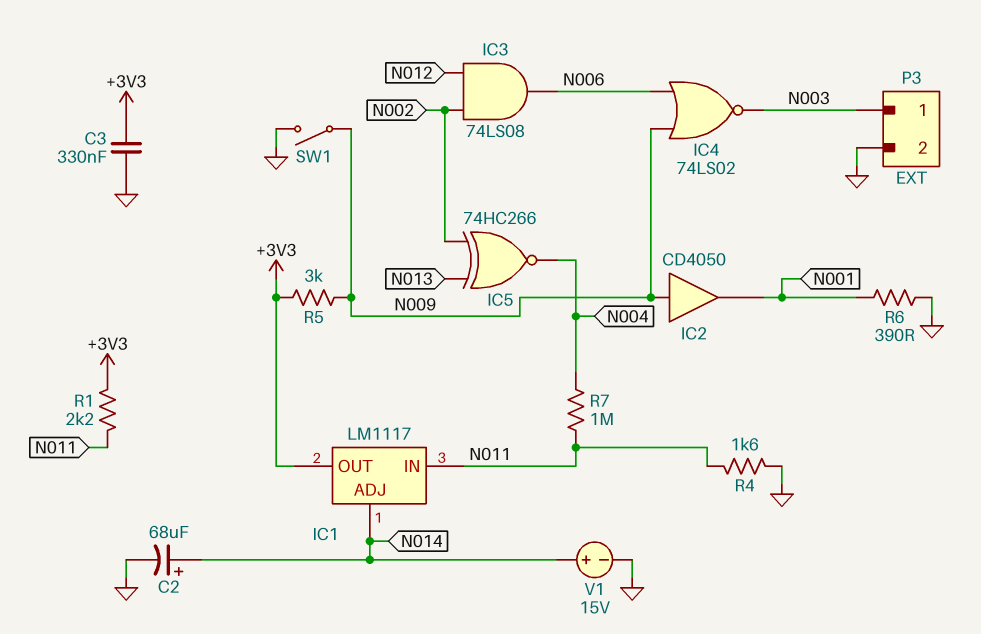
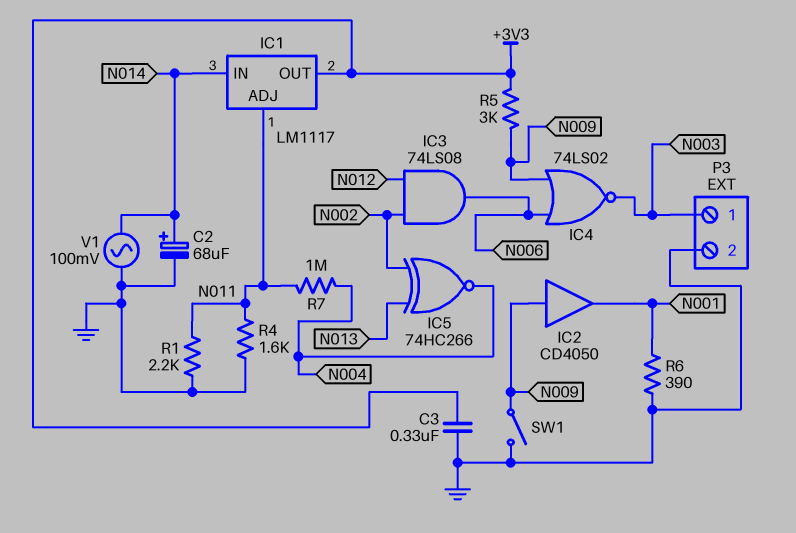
IC1 pin ADJ: N014 -> N011
IC1 pin IN: N011 -> N014
R1: 2.2k (+3V3, N011) -> 2.2k (GND, N011)
V1: 15V (plus N014, minus GND) -> AC 100mV (GND, N014)

